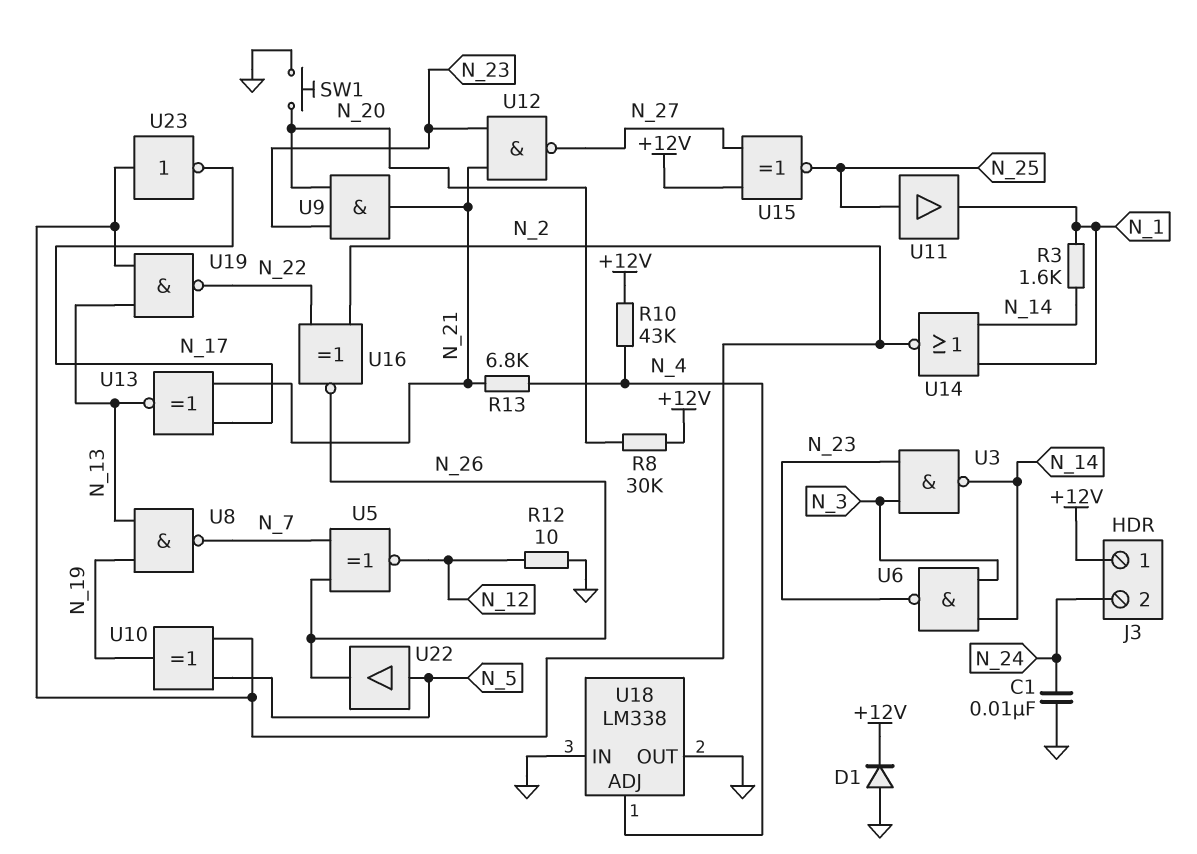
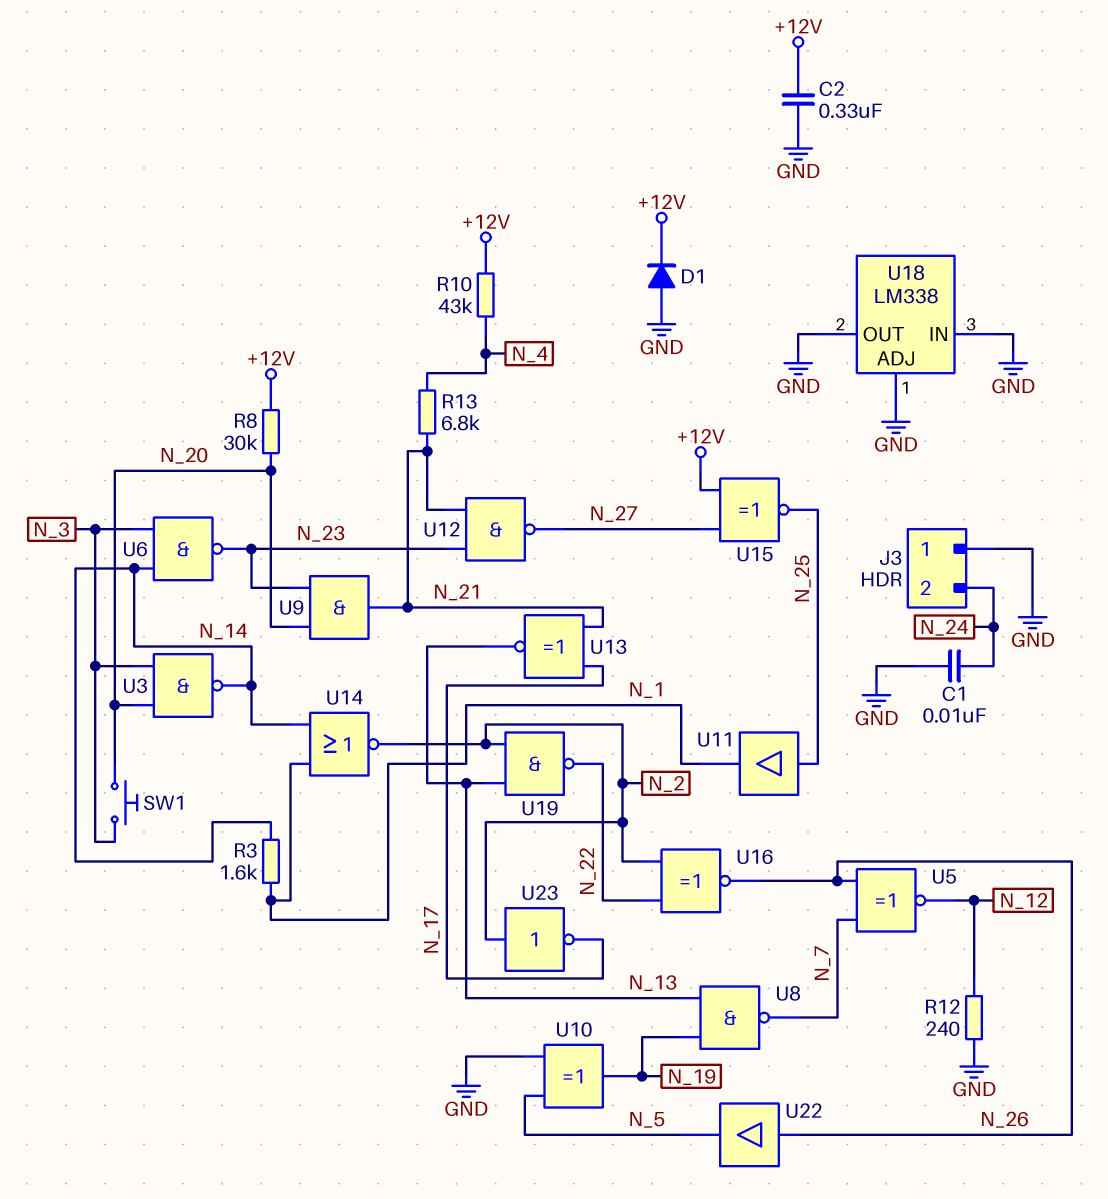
C2: none -> 330nF (+12V, GND)
J3 pin 1: +12V -> GND
R12: 10 (GND, N_12) -> 240 (GND, N_12)
SW1: button (GND, N_20) -> button (N_3, N_20)
U3: NAND (in N_3, in N_23, out N_14) -> NAND (in N_3, in N_20, out N_14)
U10: XOR (in N_2, in N_5, out N_19) -> XOR (in GND, in N_5, out N_19)
U18 pin ADJ: N_4 -> GND
U22: buffer (in N_5, out N_26) -> buffer (in N_26, out N_5)

